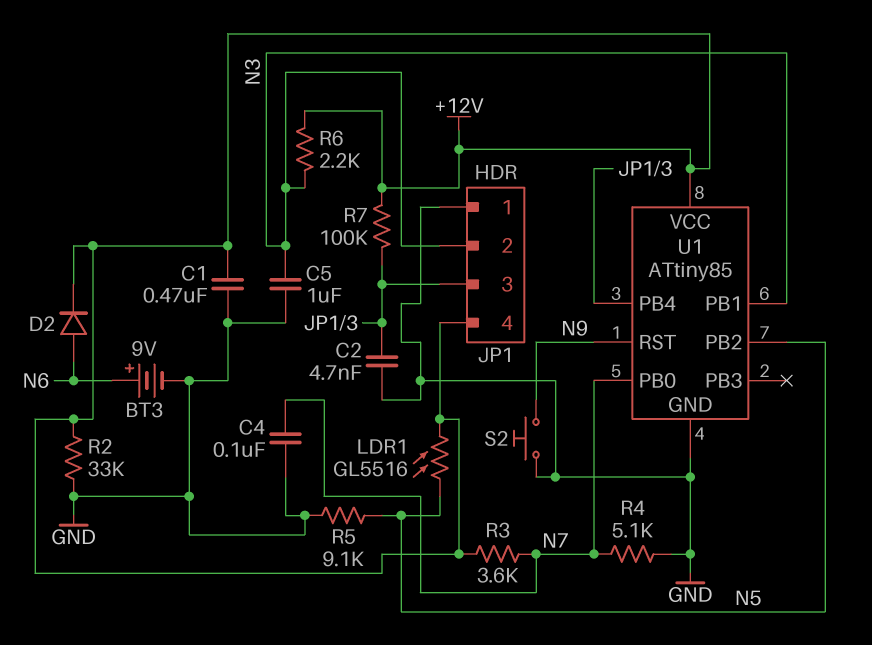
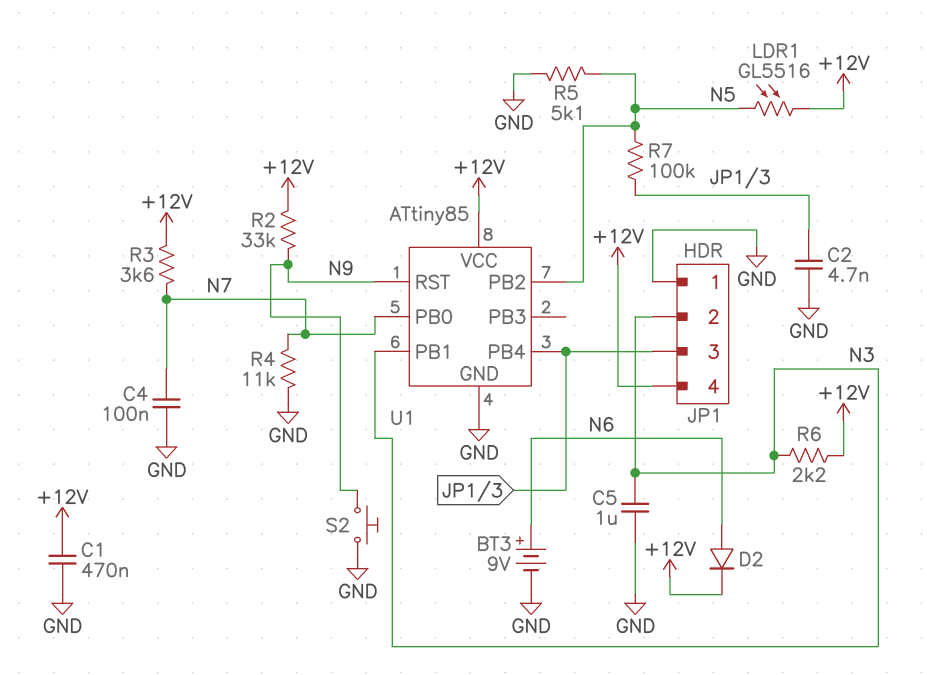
R2: 33k (+12V, GND) -> 33k (+12V, N9)
R4: 5.1k (GND, N7) -> 11k (GND, N7)
R5: 9.1k (GND, N5) -> 5.1k (GND, N5)
R7: 100k (+12V, JP1/3) -> 100k (JP1/3, N5)

